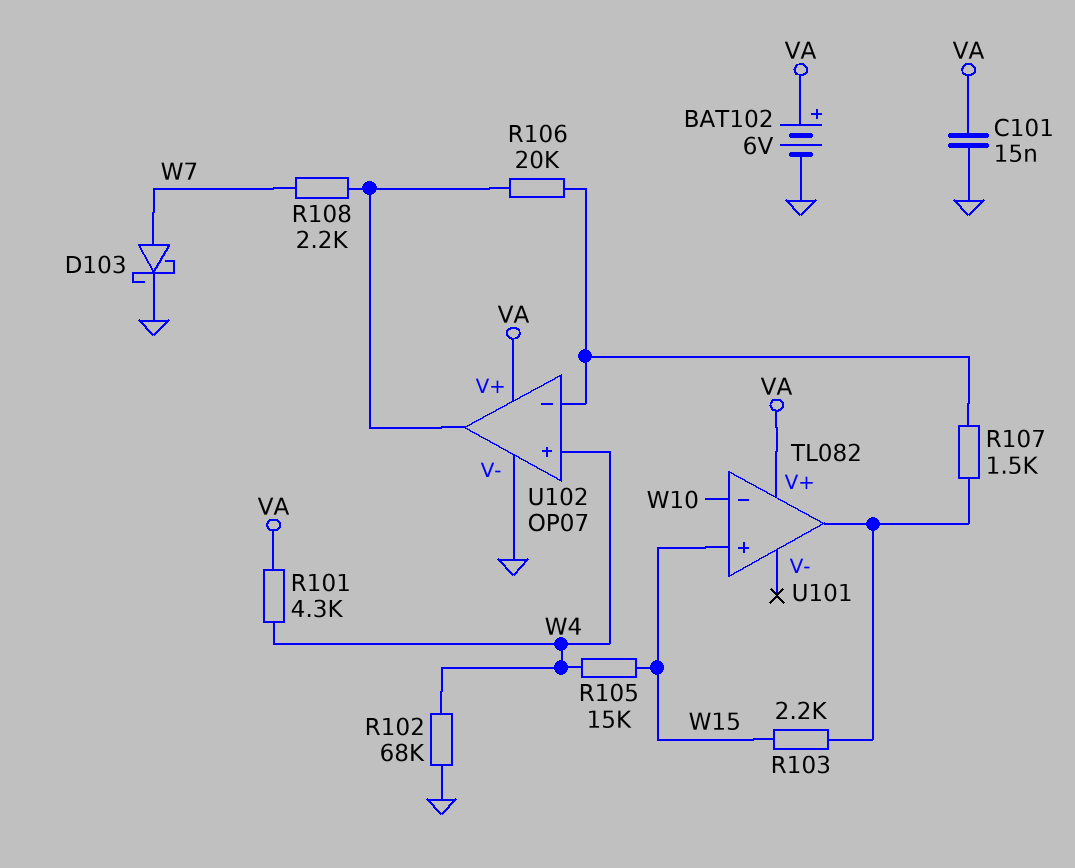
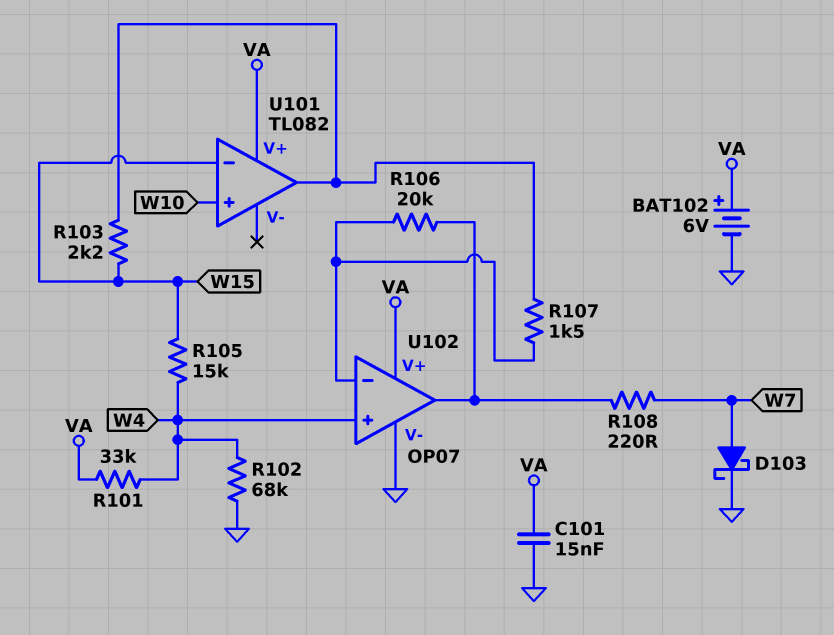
R101: 4.3k (VA, W4) -> 33k (VA, W4)
R108: 2.2k (U102/out, W7) -> 220 (U102/out, W7)
U101 pin in+: W15 -> W10
U101 pin in-: W10 -> W15

